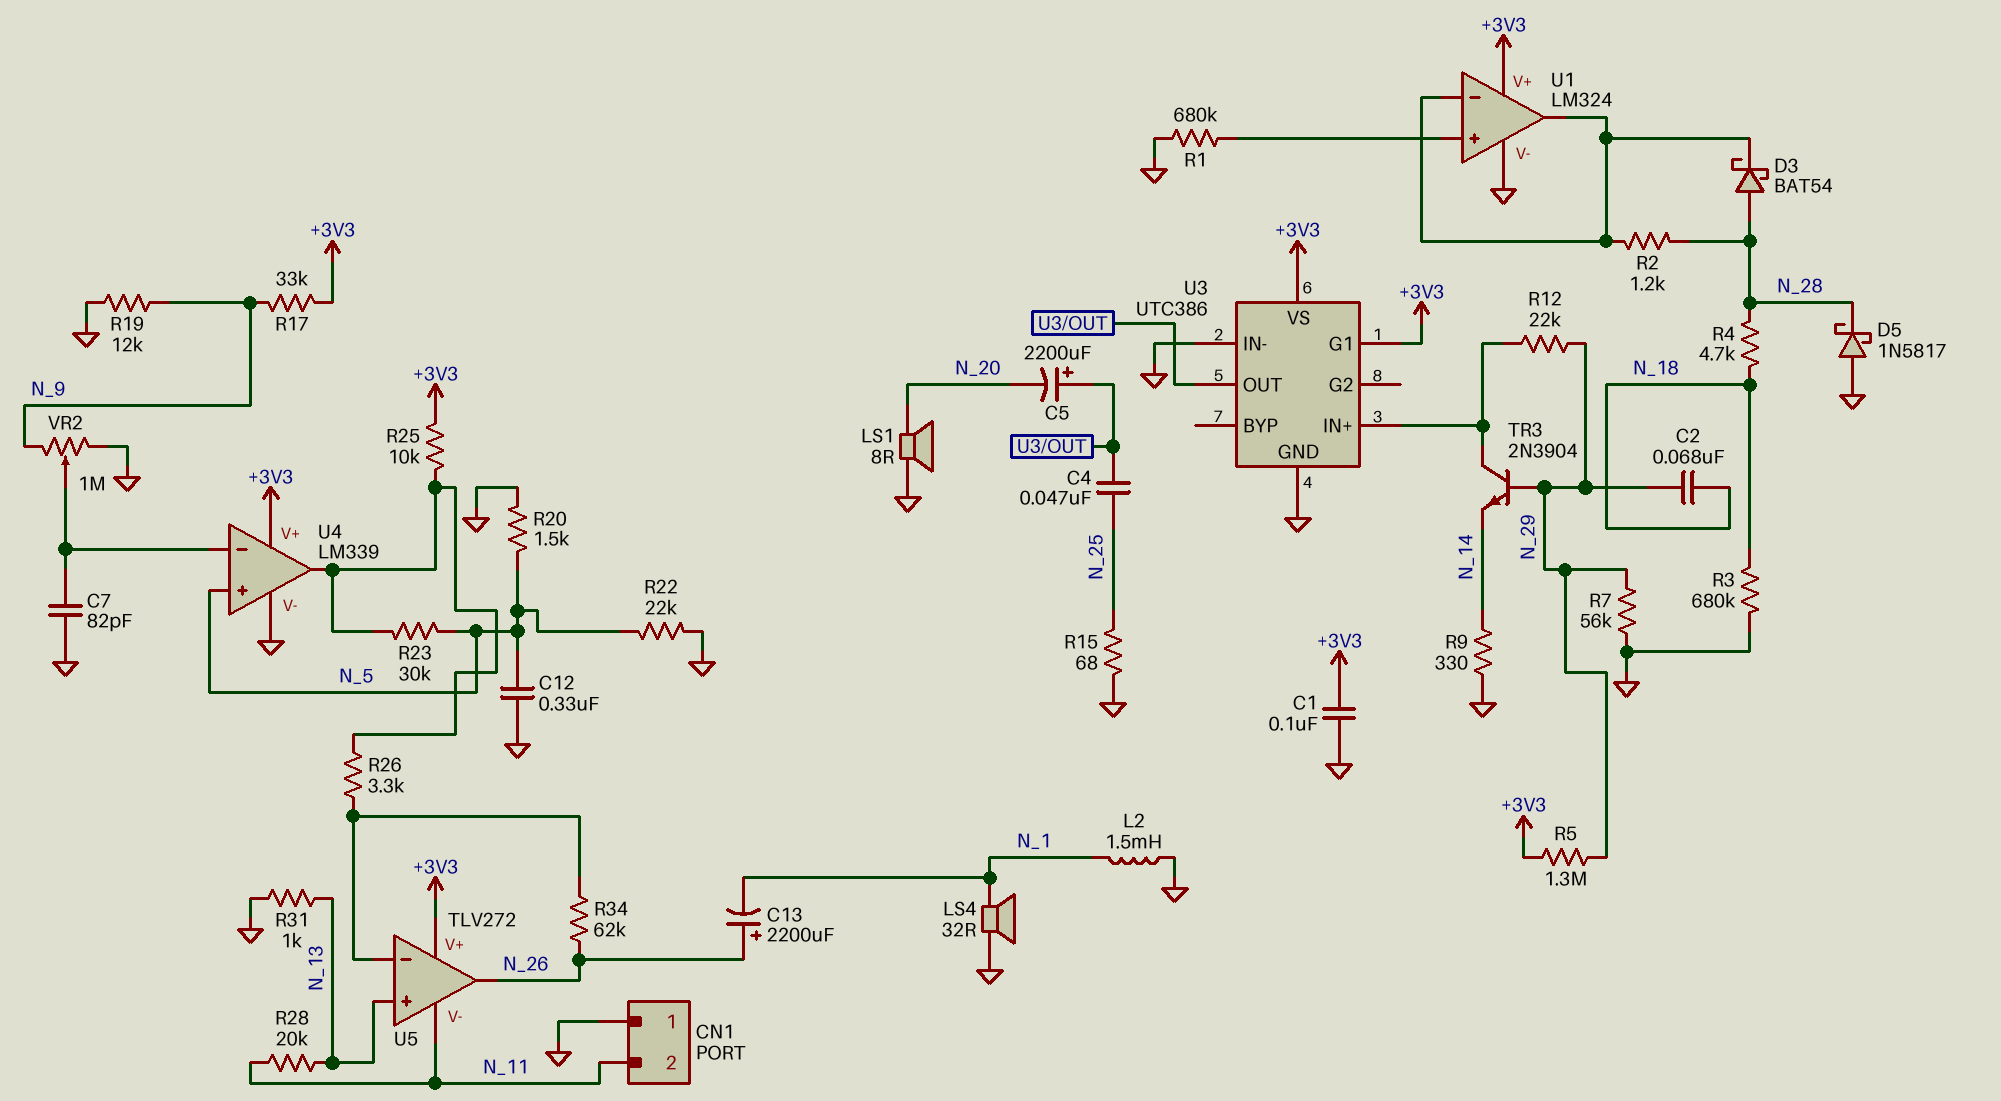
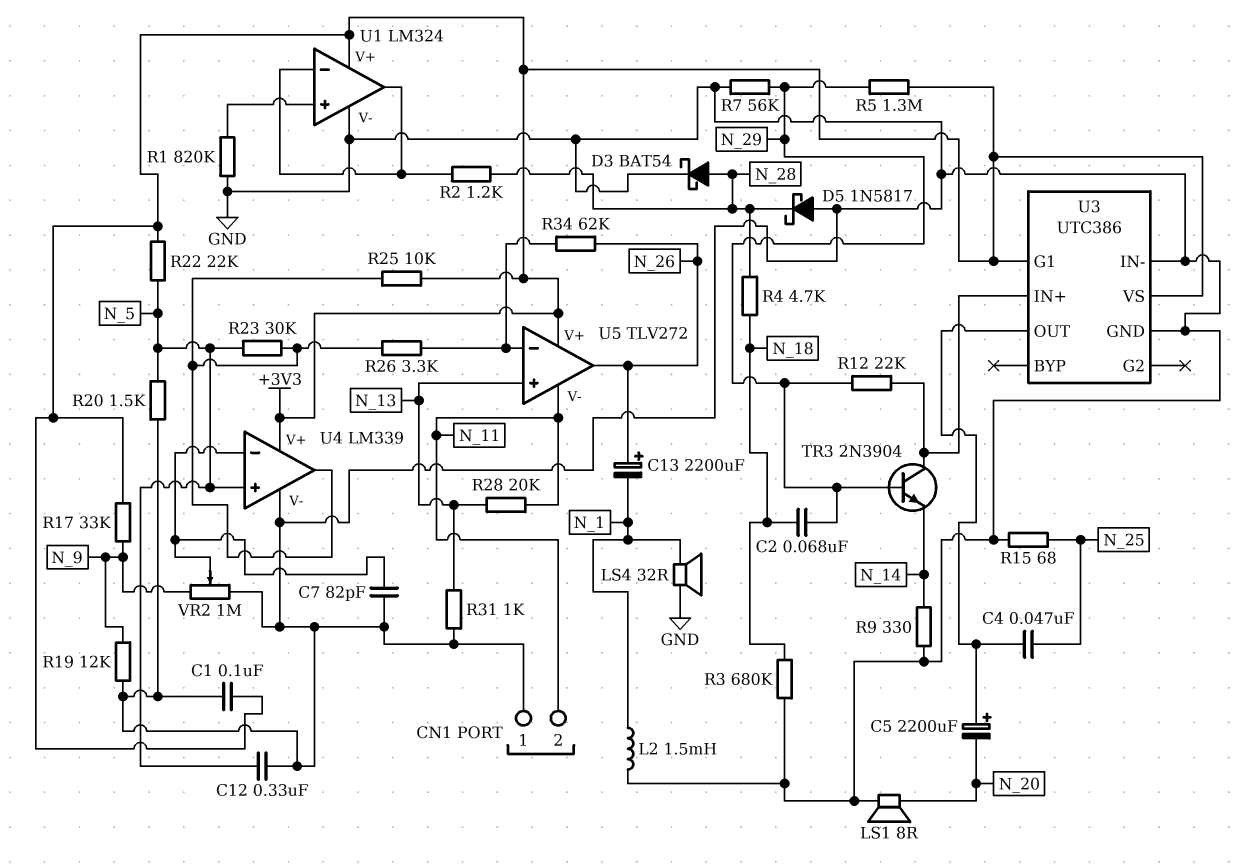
D3: schottky BAT54 (A N_28, K U1/in-) -> schottky BAT54 (A N_28, K GND)
R1: 680k (GND, U1/in+) -> 820k (GND, U1/in+)
R22: 22k (GND, N_5) -> 22k (+3V3, N_5)

